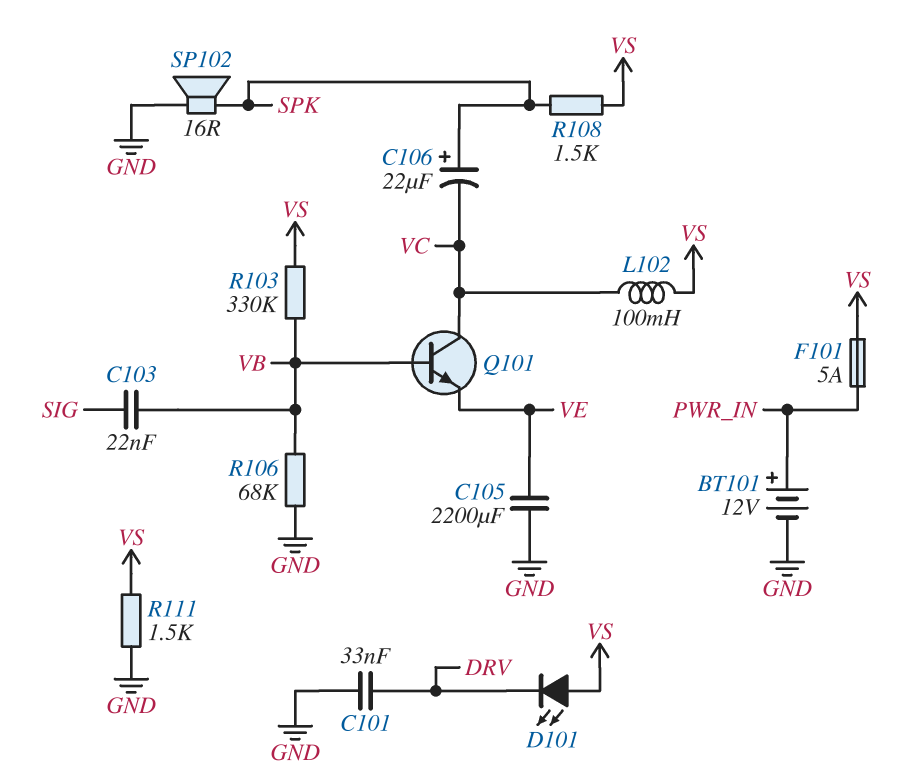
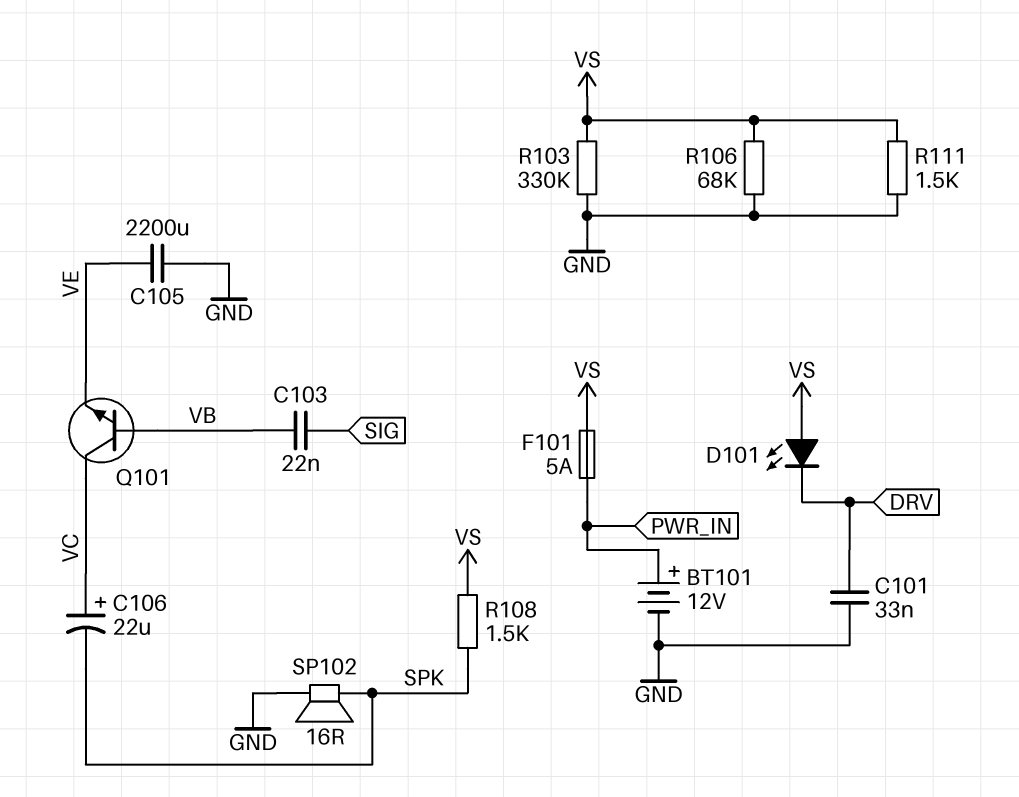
C106: 22uF (plus SPK, minus VC) -> 22uF (plus VC, minus SPK)
L102: 100mH (VC, VS) -> none
R103: 330k (VB, VS) -> 330k (GND, VS)
R106: 68k (GND, VB) -> 68k (GND, VS)

